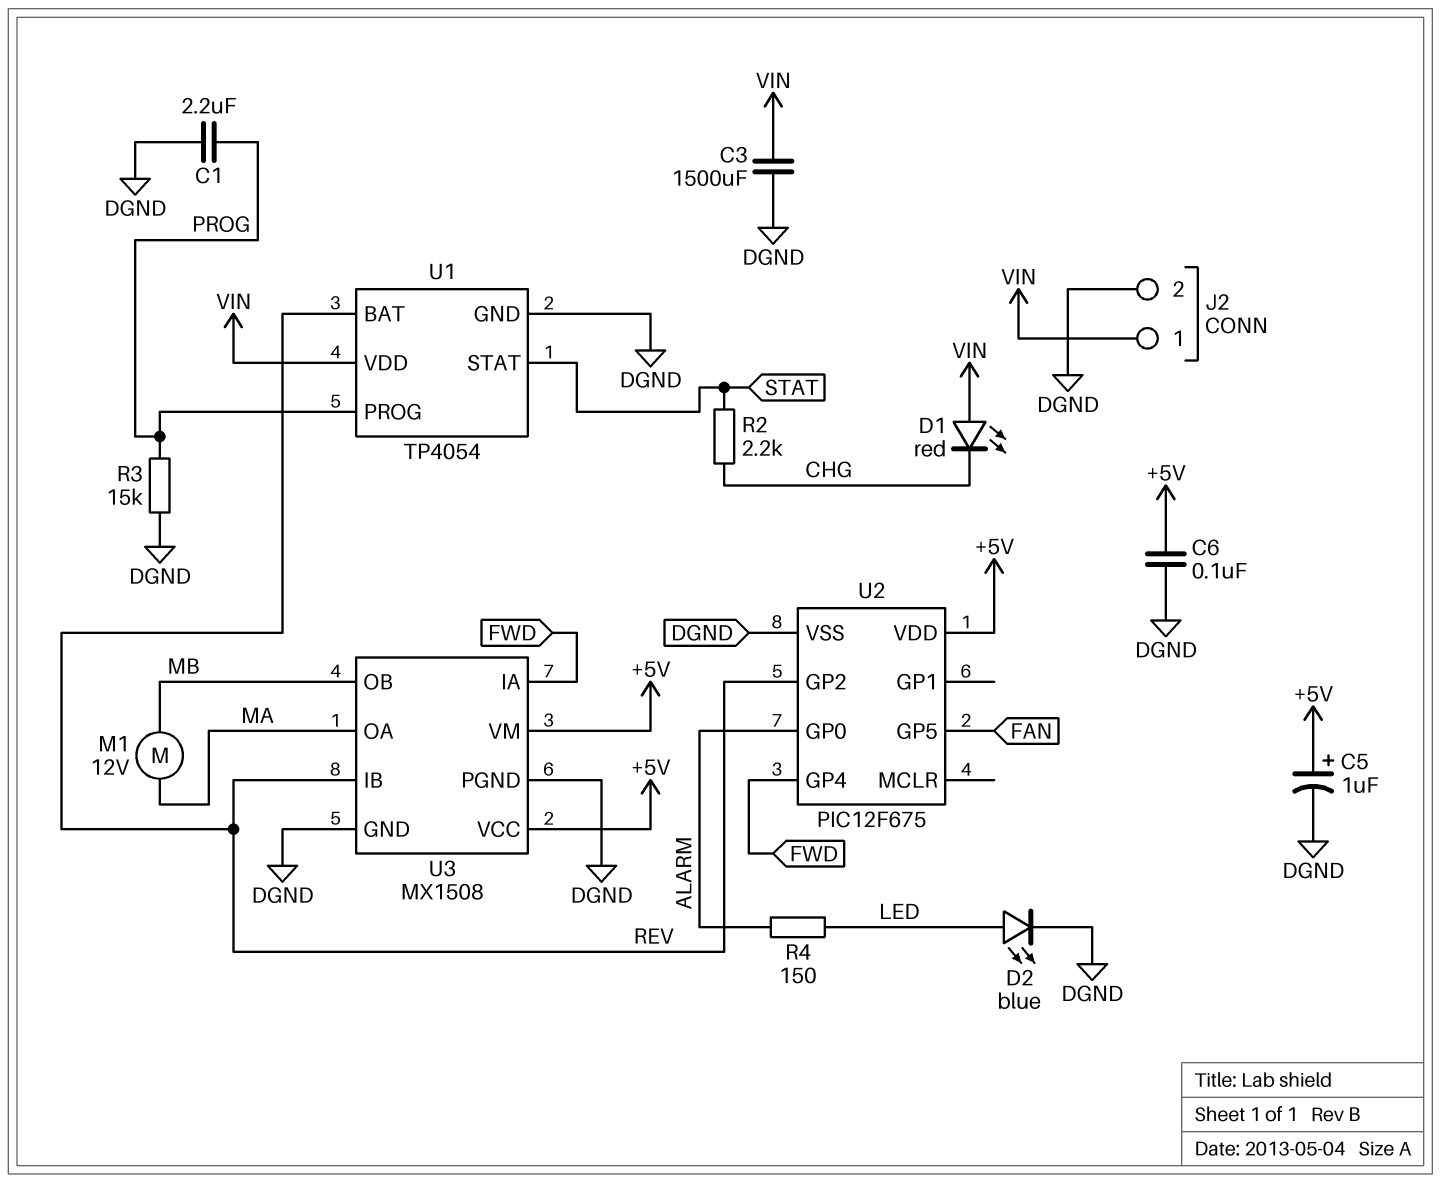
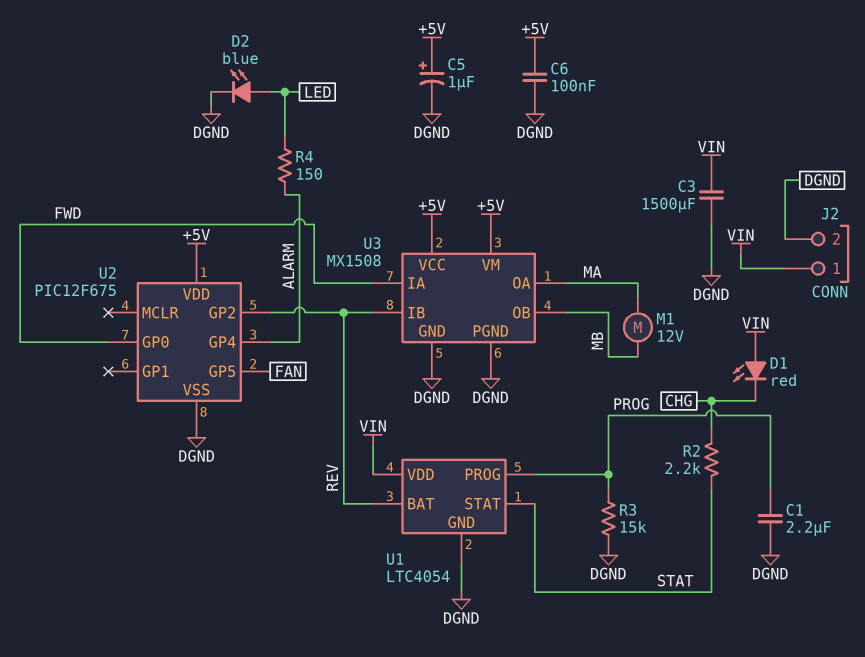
U1: TP4054 -> LTC4054
U2 pin GP0: ALARM -> FWD
U2 pin GP4: FWD -> ALARM

